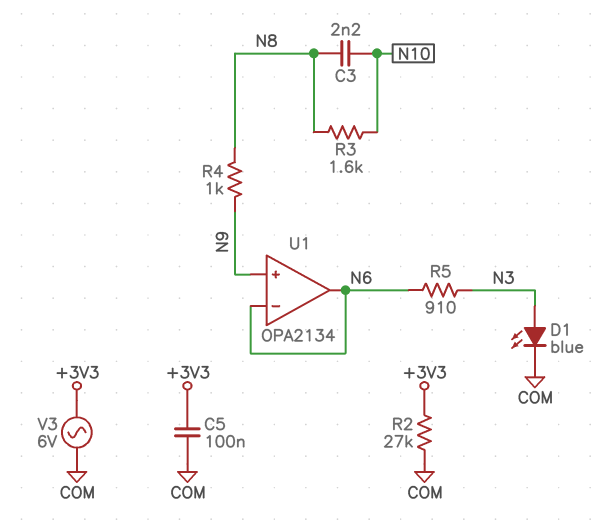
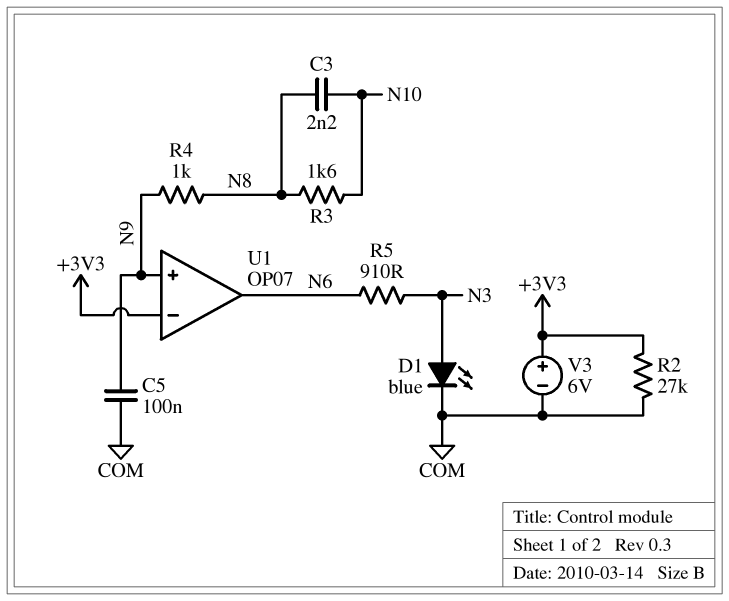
C5: 100nF (+3V3, COM) -> 100nF (COM, N9)
U1: OPA2134 -> OP07
U1 pin in-: N6 -> +3V3
V3: AC 6V (+3V3, COM) -> 6V (plus +3V3, minus COM)

